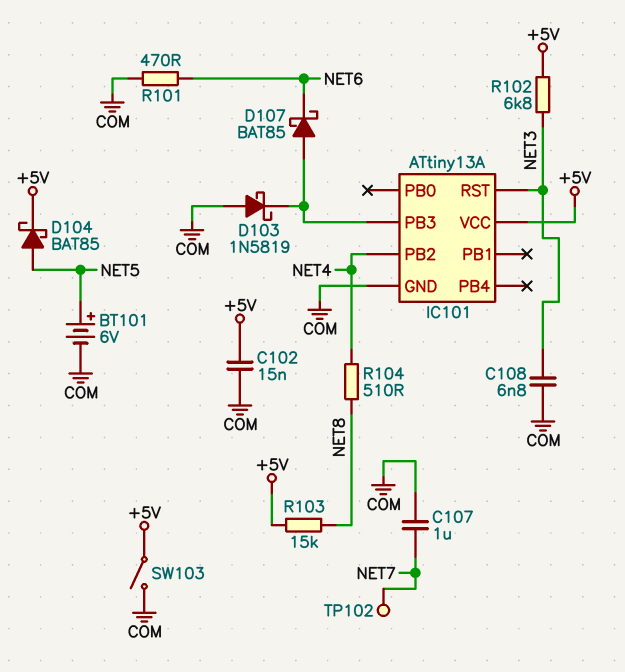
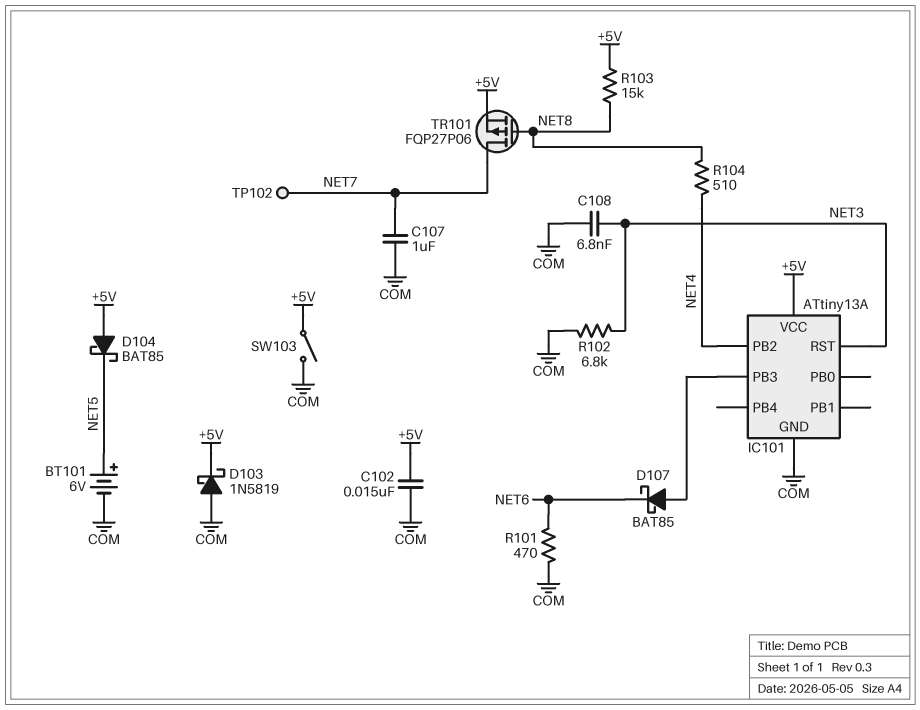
D103: schottky 1N5819 (A COM, K IC101/PB3) -> schottky 1N5819 (A COM, K +5V)
D104: schottky BAT85 (A NET5, K +5V) -> schottky BAT85 (A +5V, K NET5)
R102: 6.8k (+5V, NET3) -> 6.8k (COM, NET3)
TR101: none -> PMOS FQP27P06 (G NET8, D NET7, S +5V)

